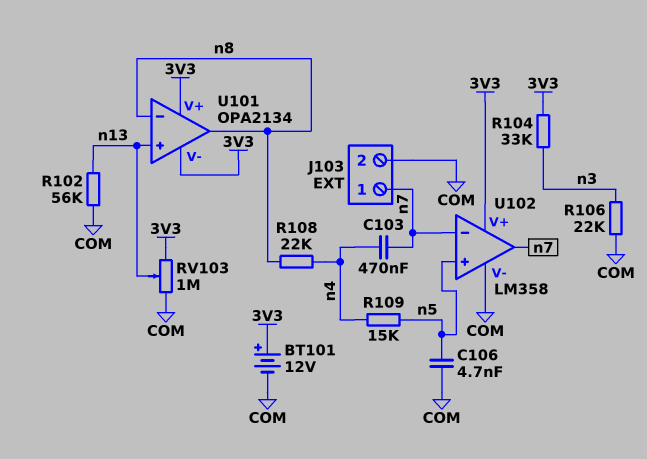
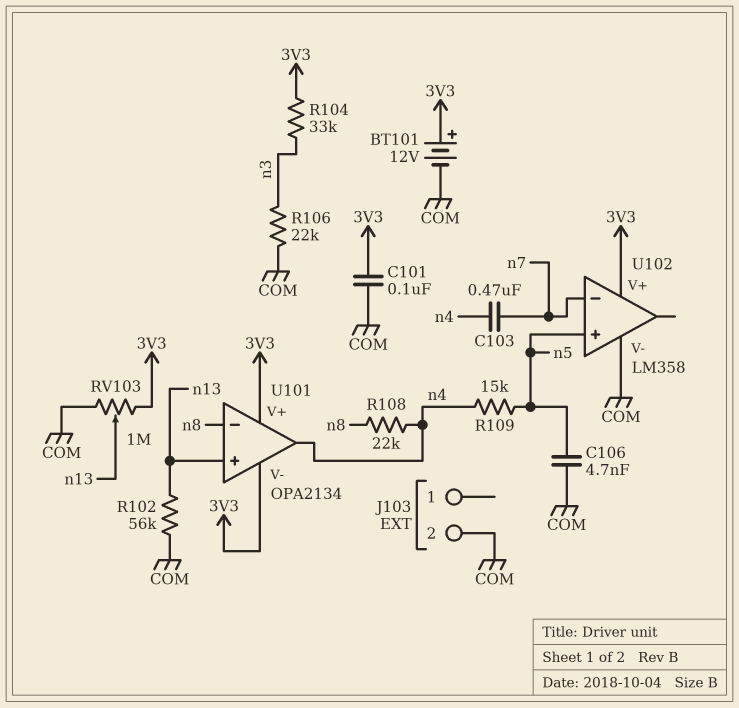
C101: none -> 100nF (3V3, COM)
J103 pin 1: n7 -> none
U101 pin out: n8 -> n4
U102 pin out: n7 -> none

